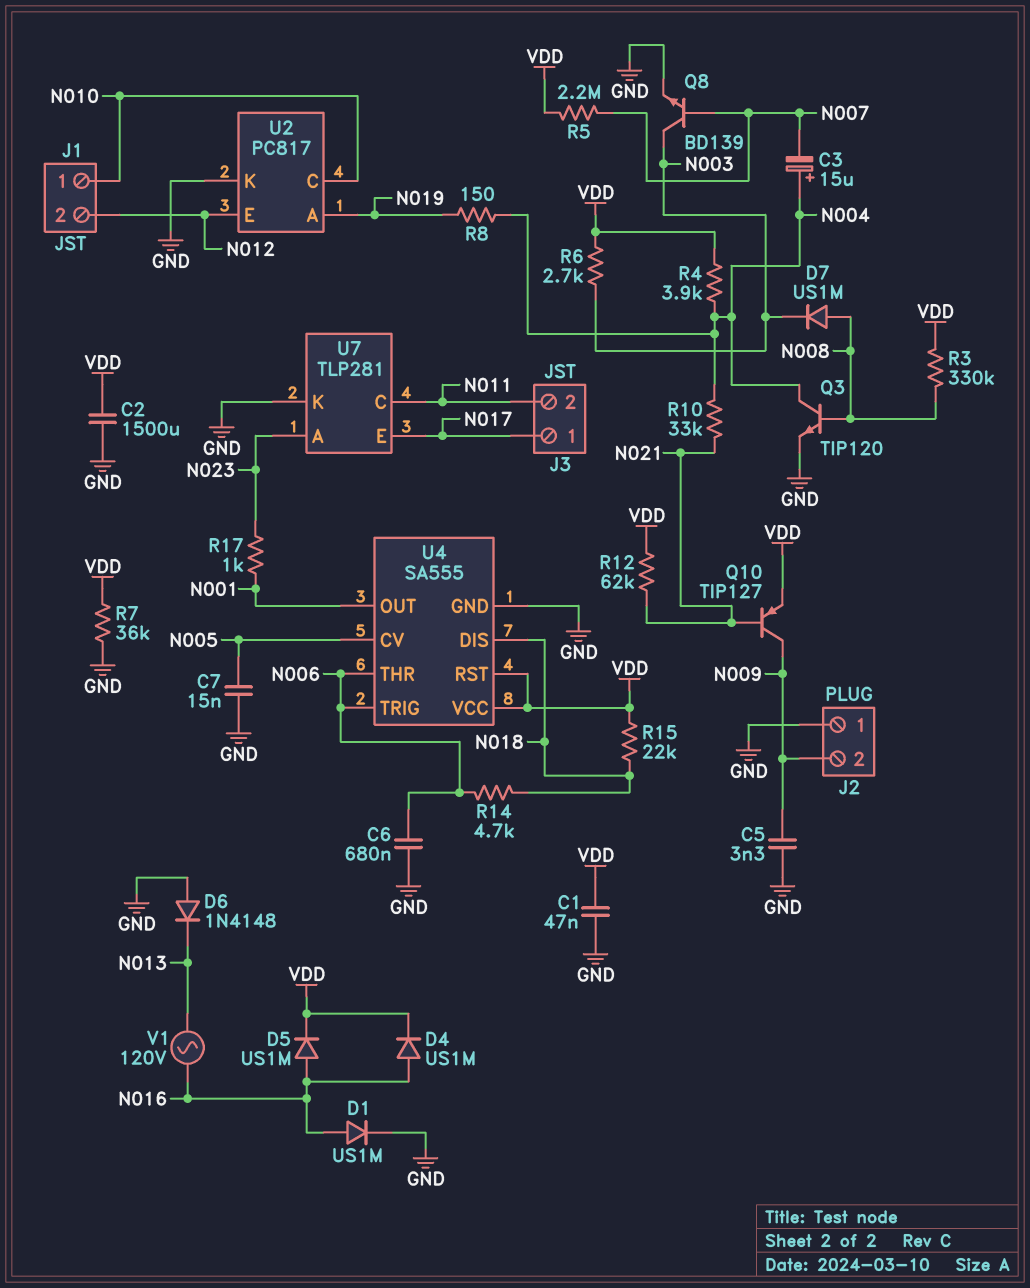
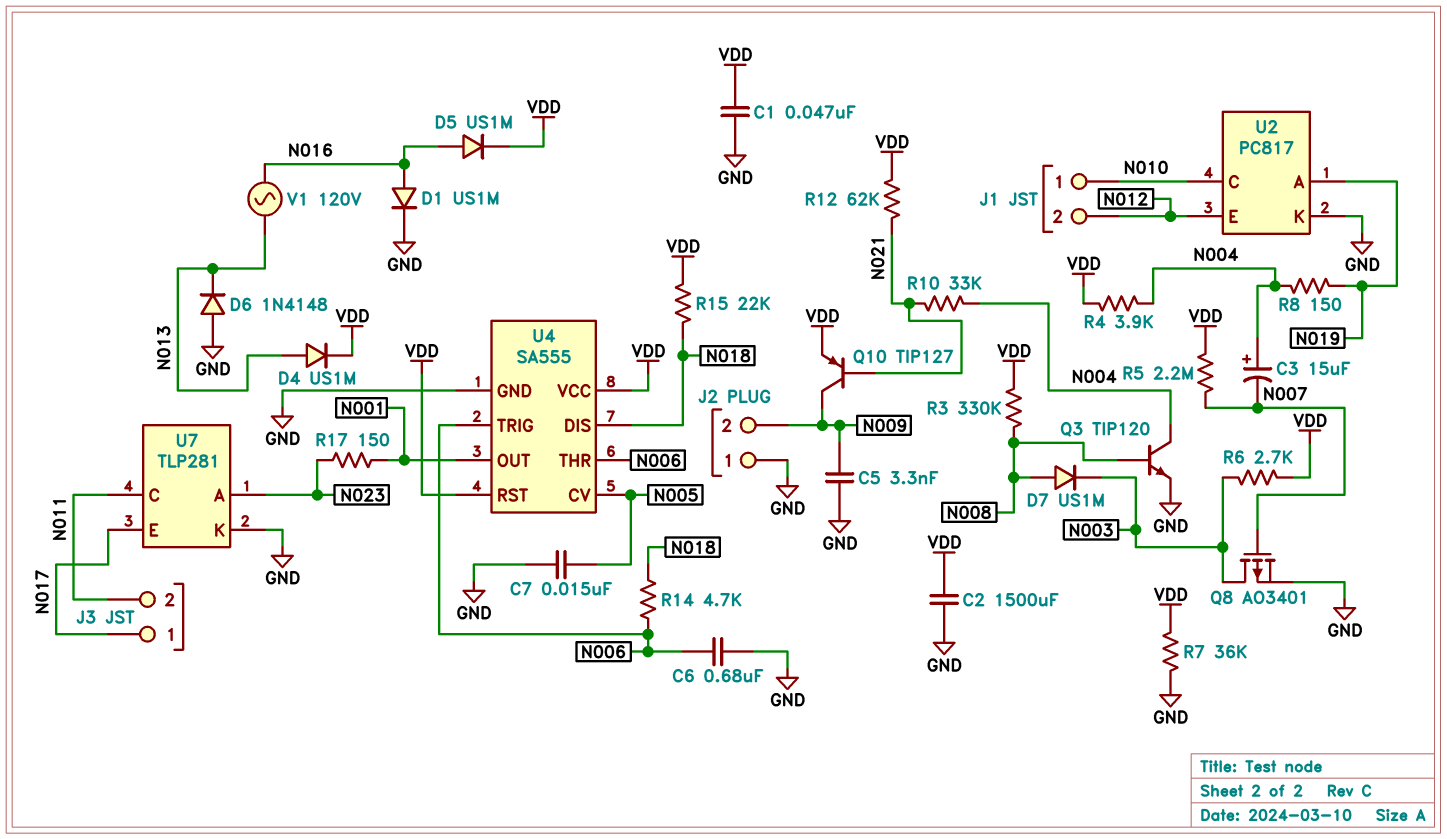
D4: diode US1M (A N016, K VDD) -> diode US1M (A N013, K VDD)
Q8: NPN BD139 (B N007, C N003, E GND) -> PMOS AO3401 (G N007, D N003, S GND)
R17: 1k (N001, N023) -> 150 (N001, N023)

